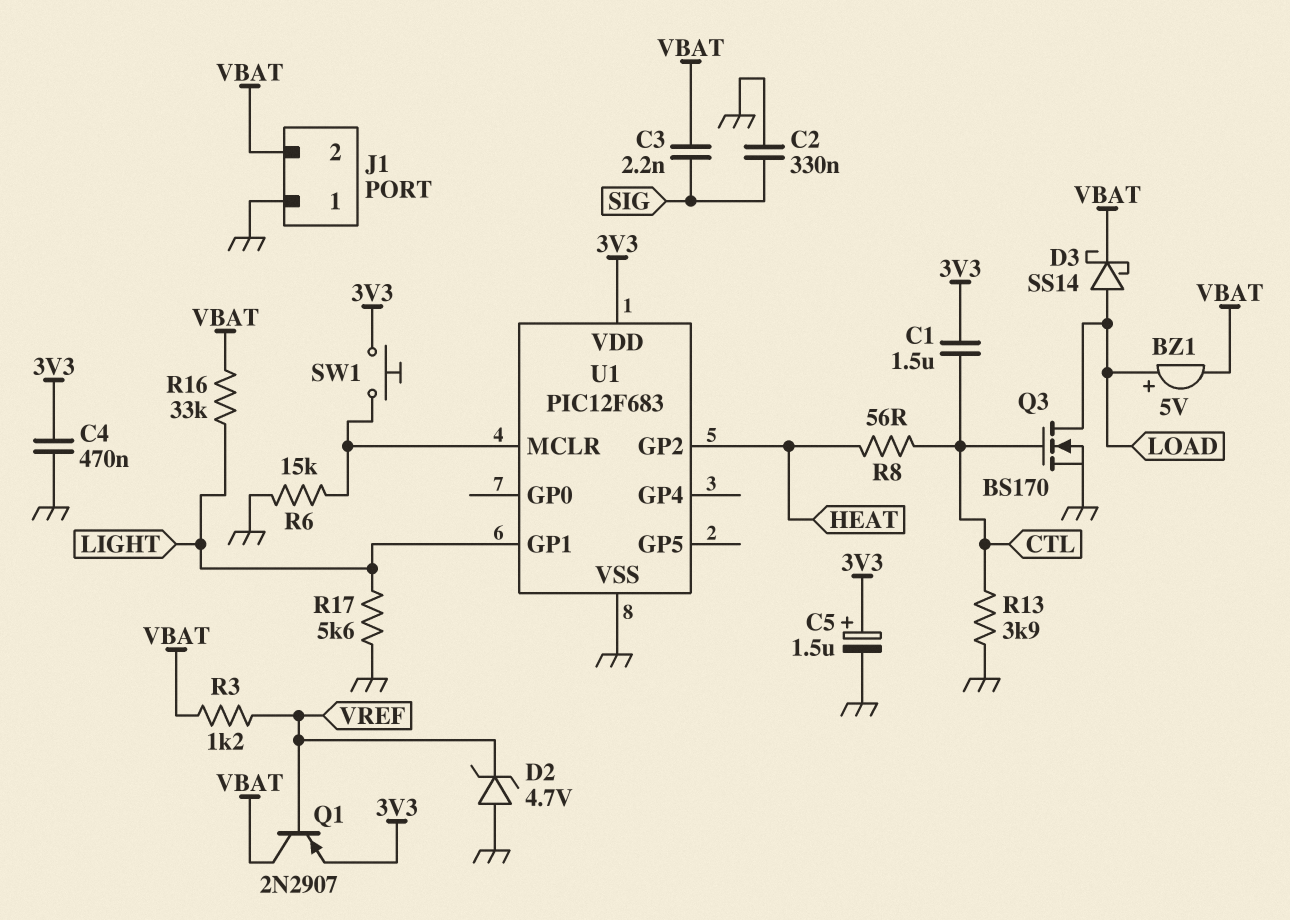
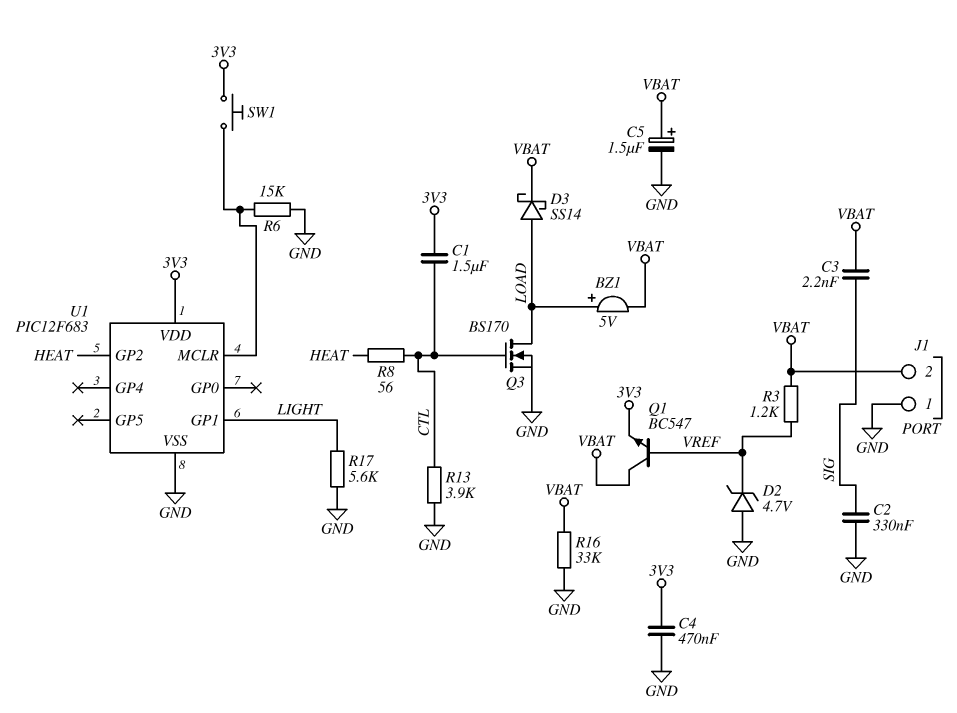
C5: 1.5uF (plus 3V3, minus GND) -> 1.5uF (plus VBAT, minus GND)
Q1: PNP 2N2907 (B VREF, C VBAT, E 3V3) -> NPN BC547 (B VREF, C VBAT, E 3V3)
R16: 33k (LIGHT, VBAT) -> 33k (GND, VBAT)

